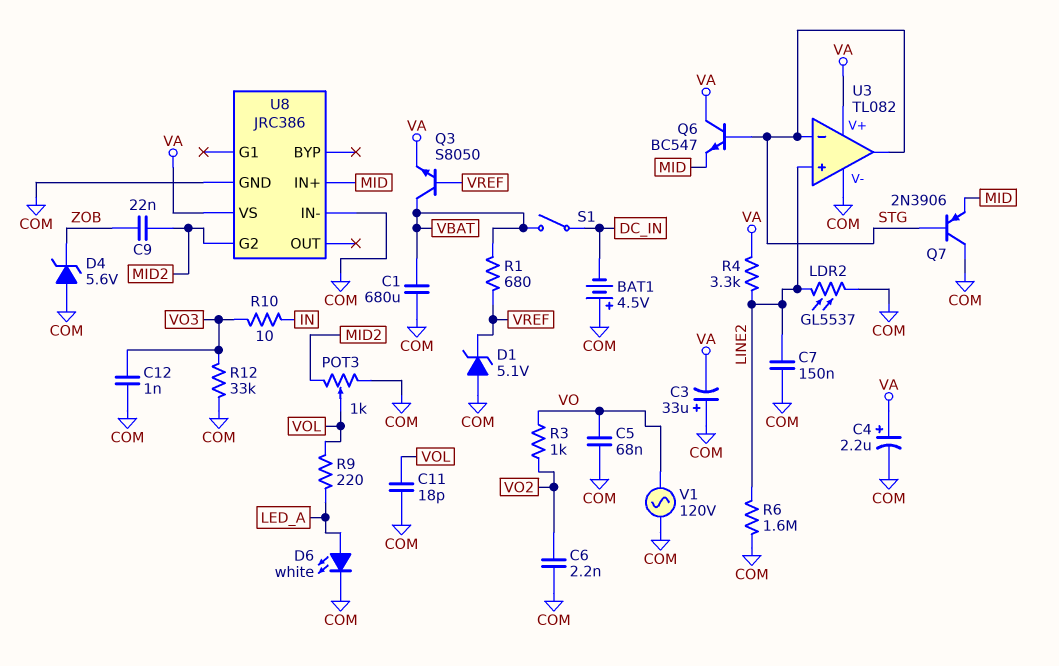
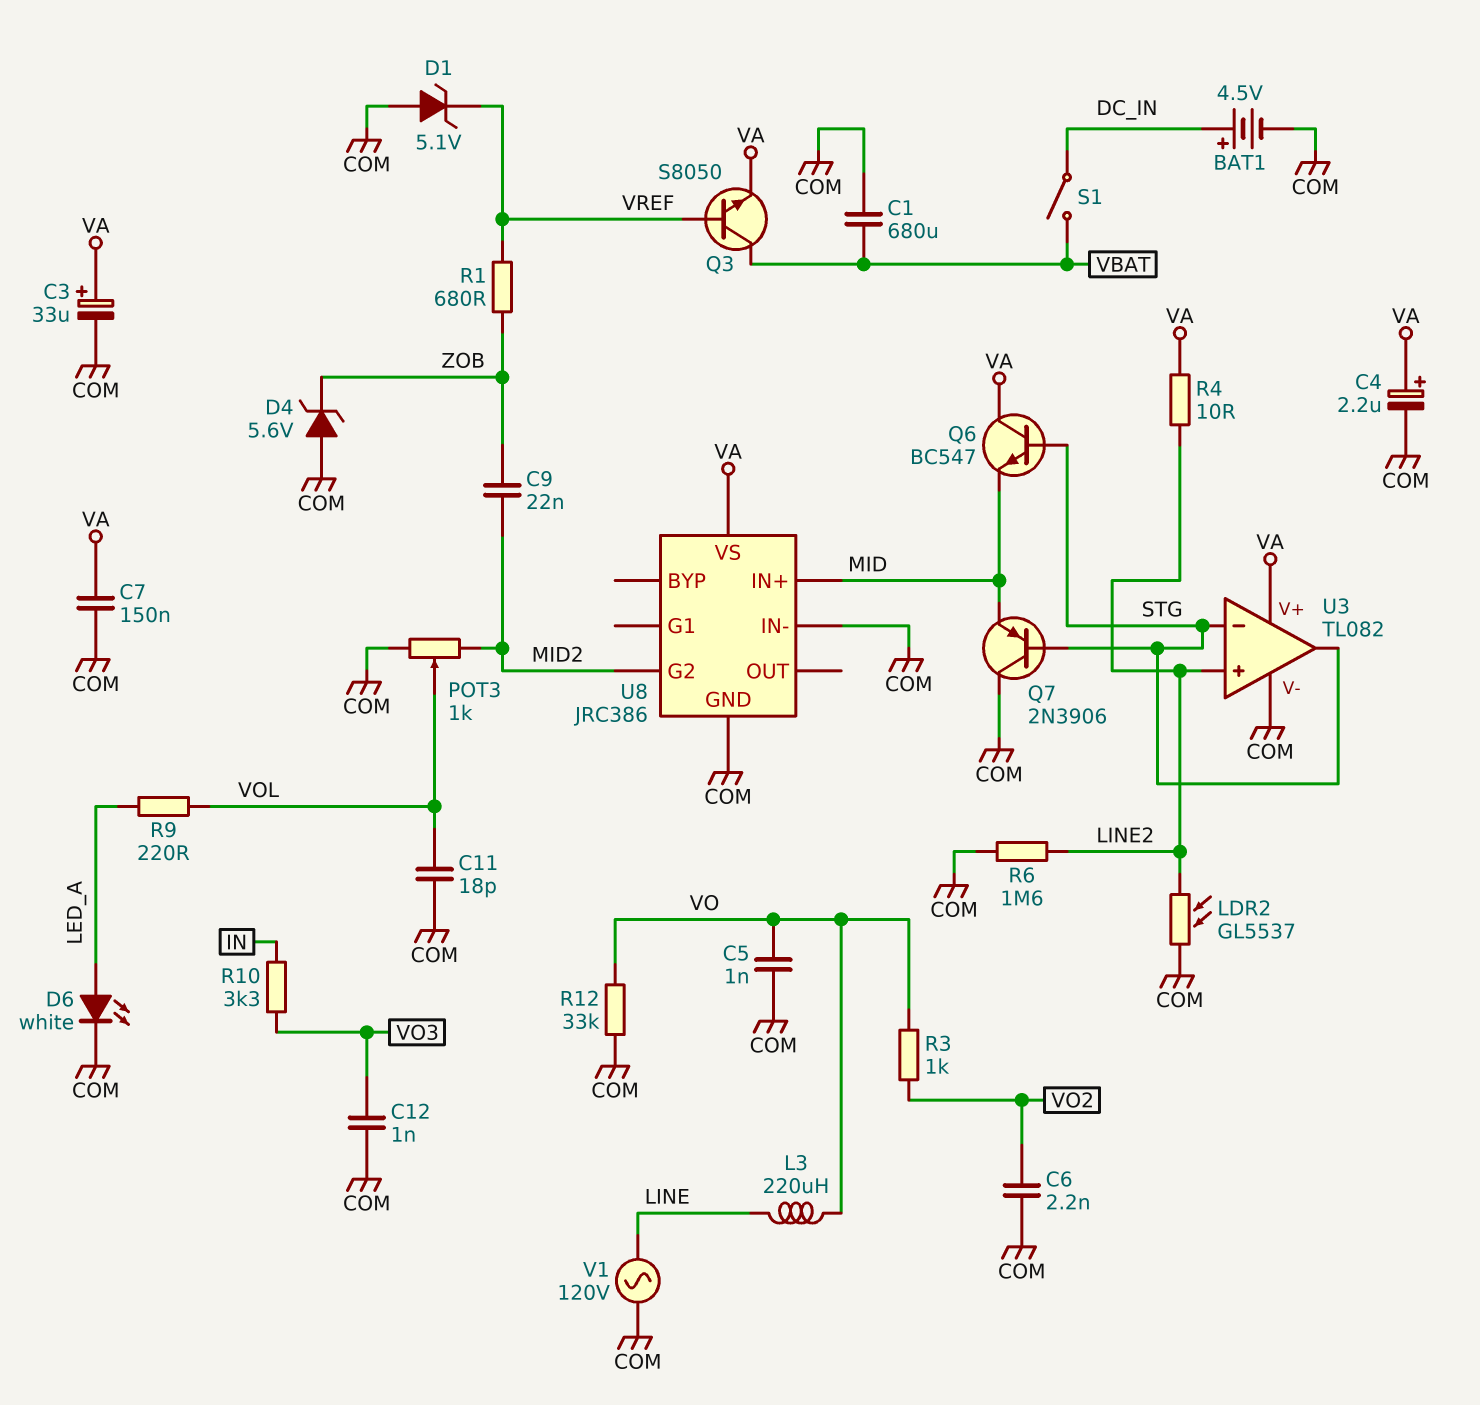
BAT1: 4.5V (plus COM, minus DC_IN) -> 4.5V (plus DC_IN, minus COM)
C3: 33uF (plus COM, minus VA) -> 33uF (plus VA, minus COM)
C5: 68nF (COM, VO) -> 1nF (COM, VO)
C7: 150nF (COM, LINE2) -> 150nF (COM, VA)
L3: none -> 220uH (LINE, VO)
R1: 680 (VBAT, VREF) -> 680 (VREF, ZOB)
R4: 3.3k (LINE2, VA) -> 10 (LINE2, VA)
R10: 10 (IN, VO3) -> 3.3k (IN, VO3)
R12: 33k (COM, VO3) -> 33k (COM, VO)
V1: AC 120V (COM, VO) -> AC 120V (COM, LINE)

